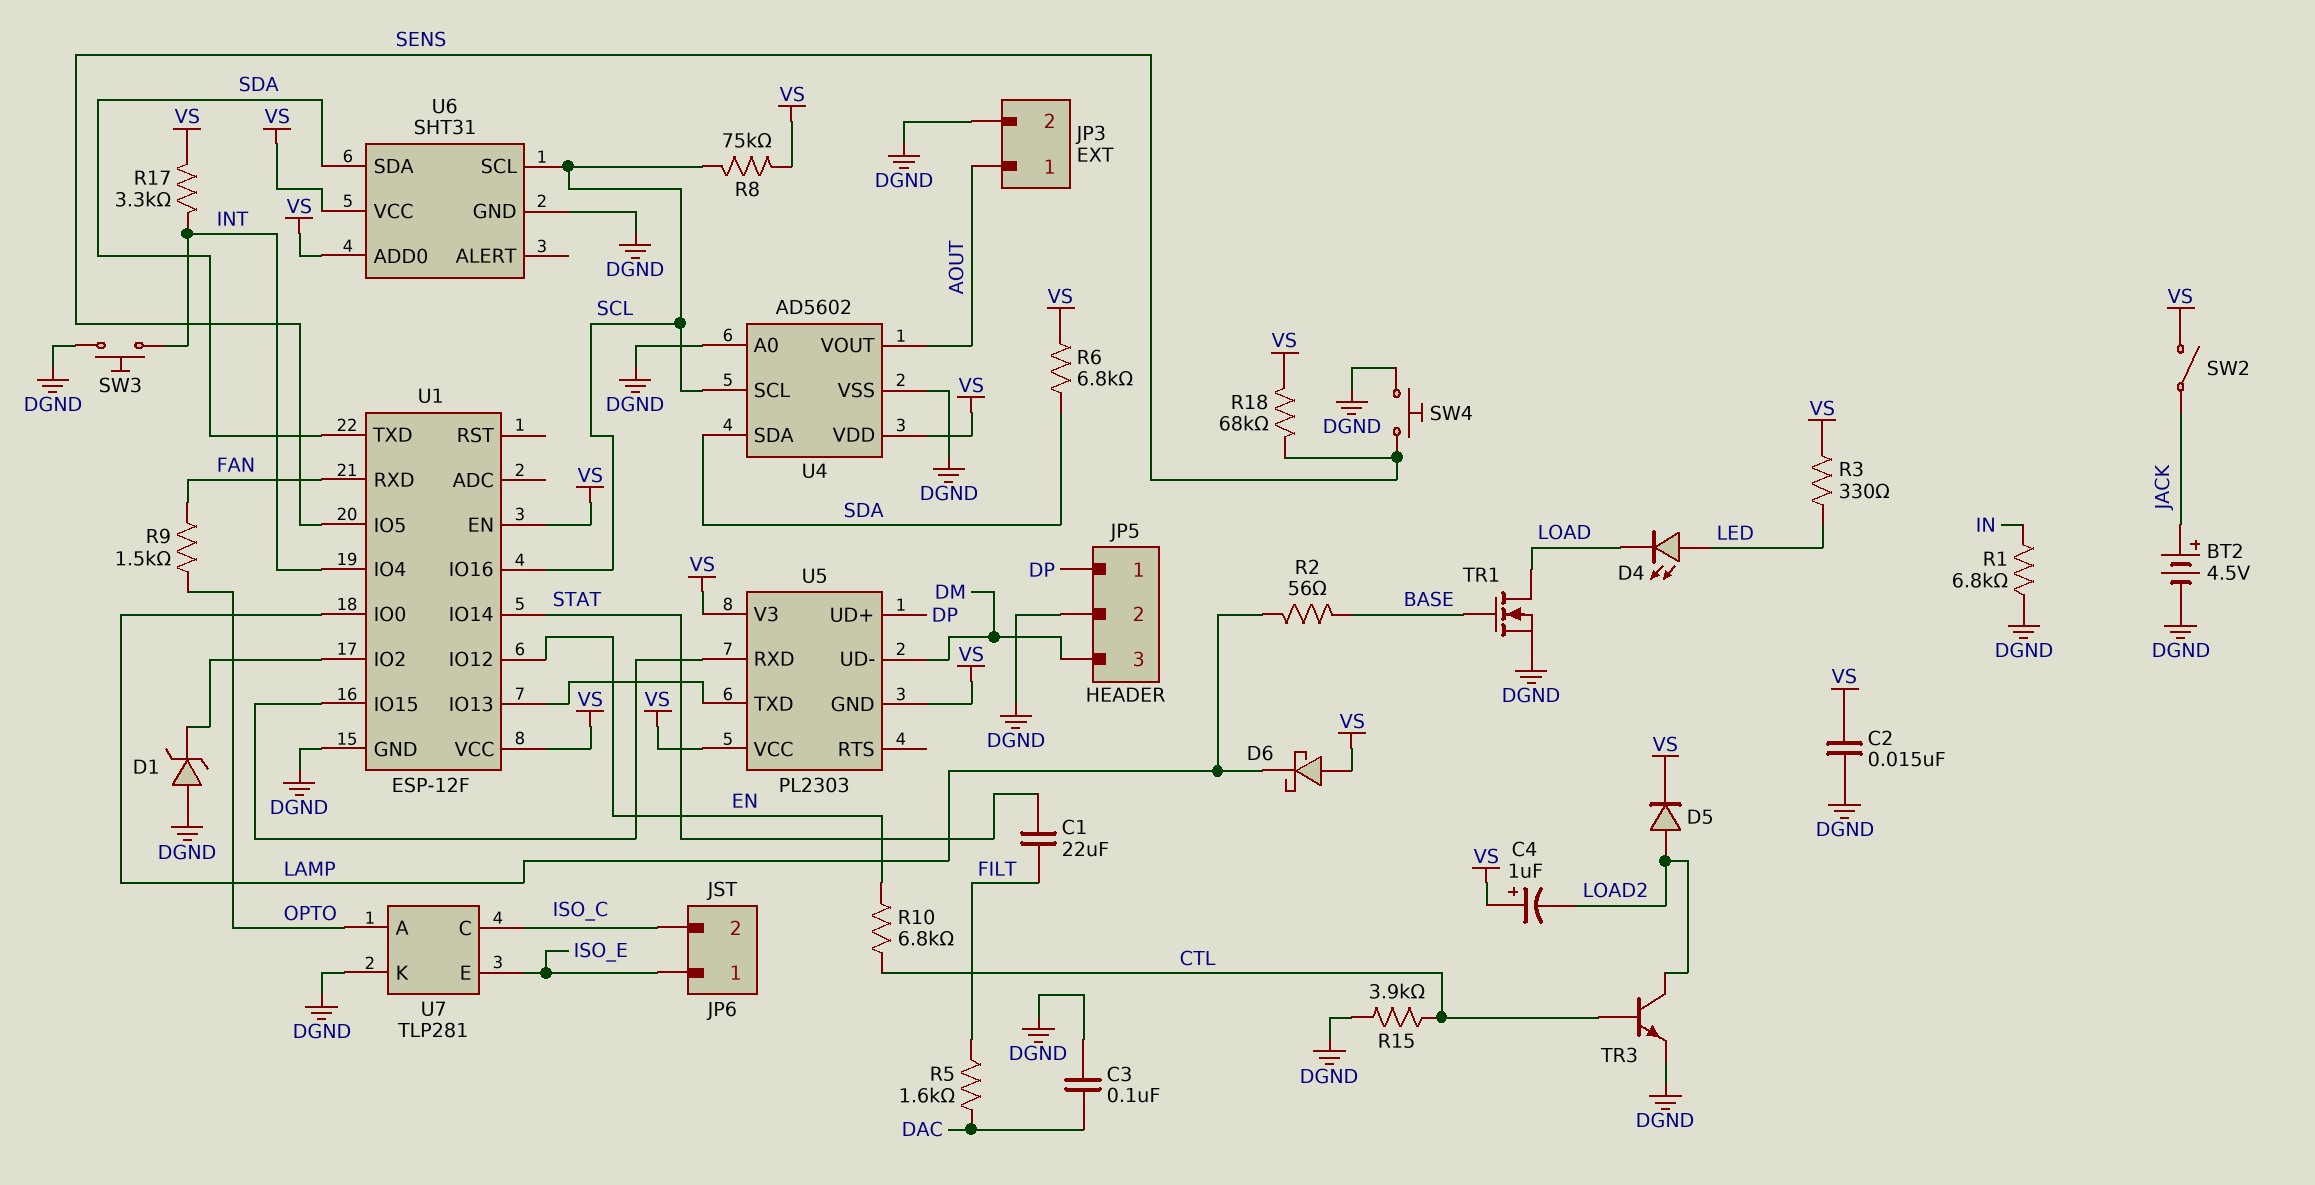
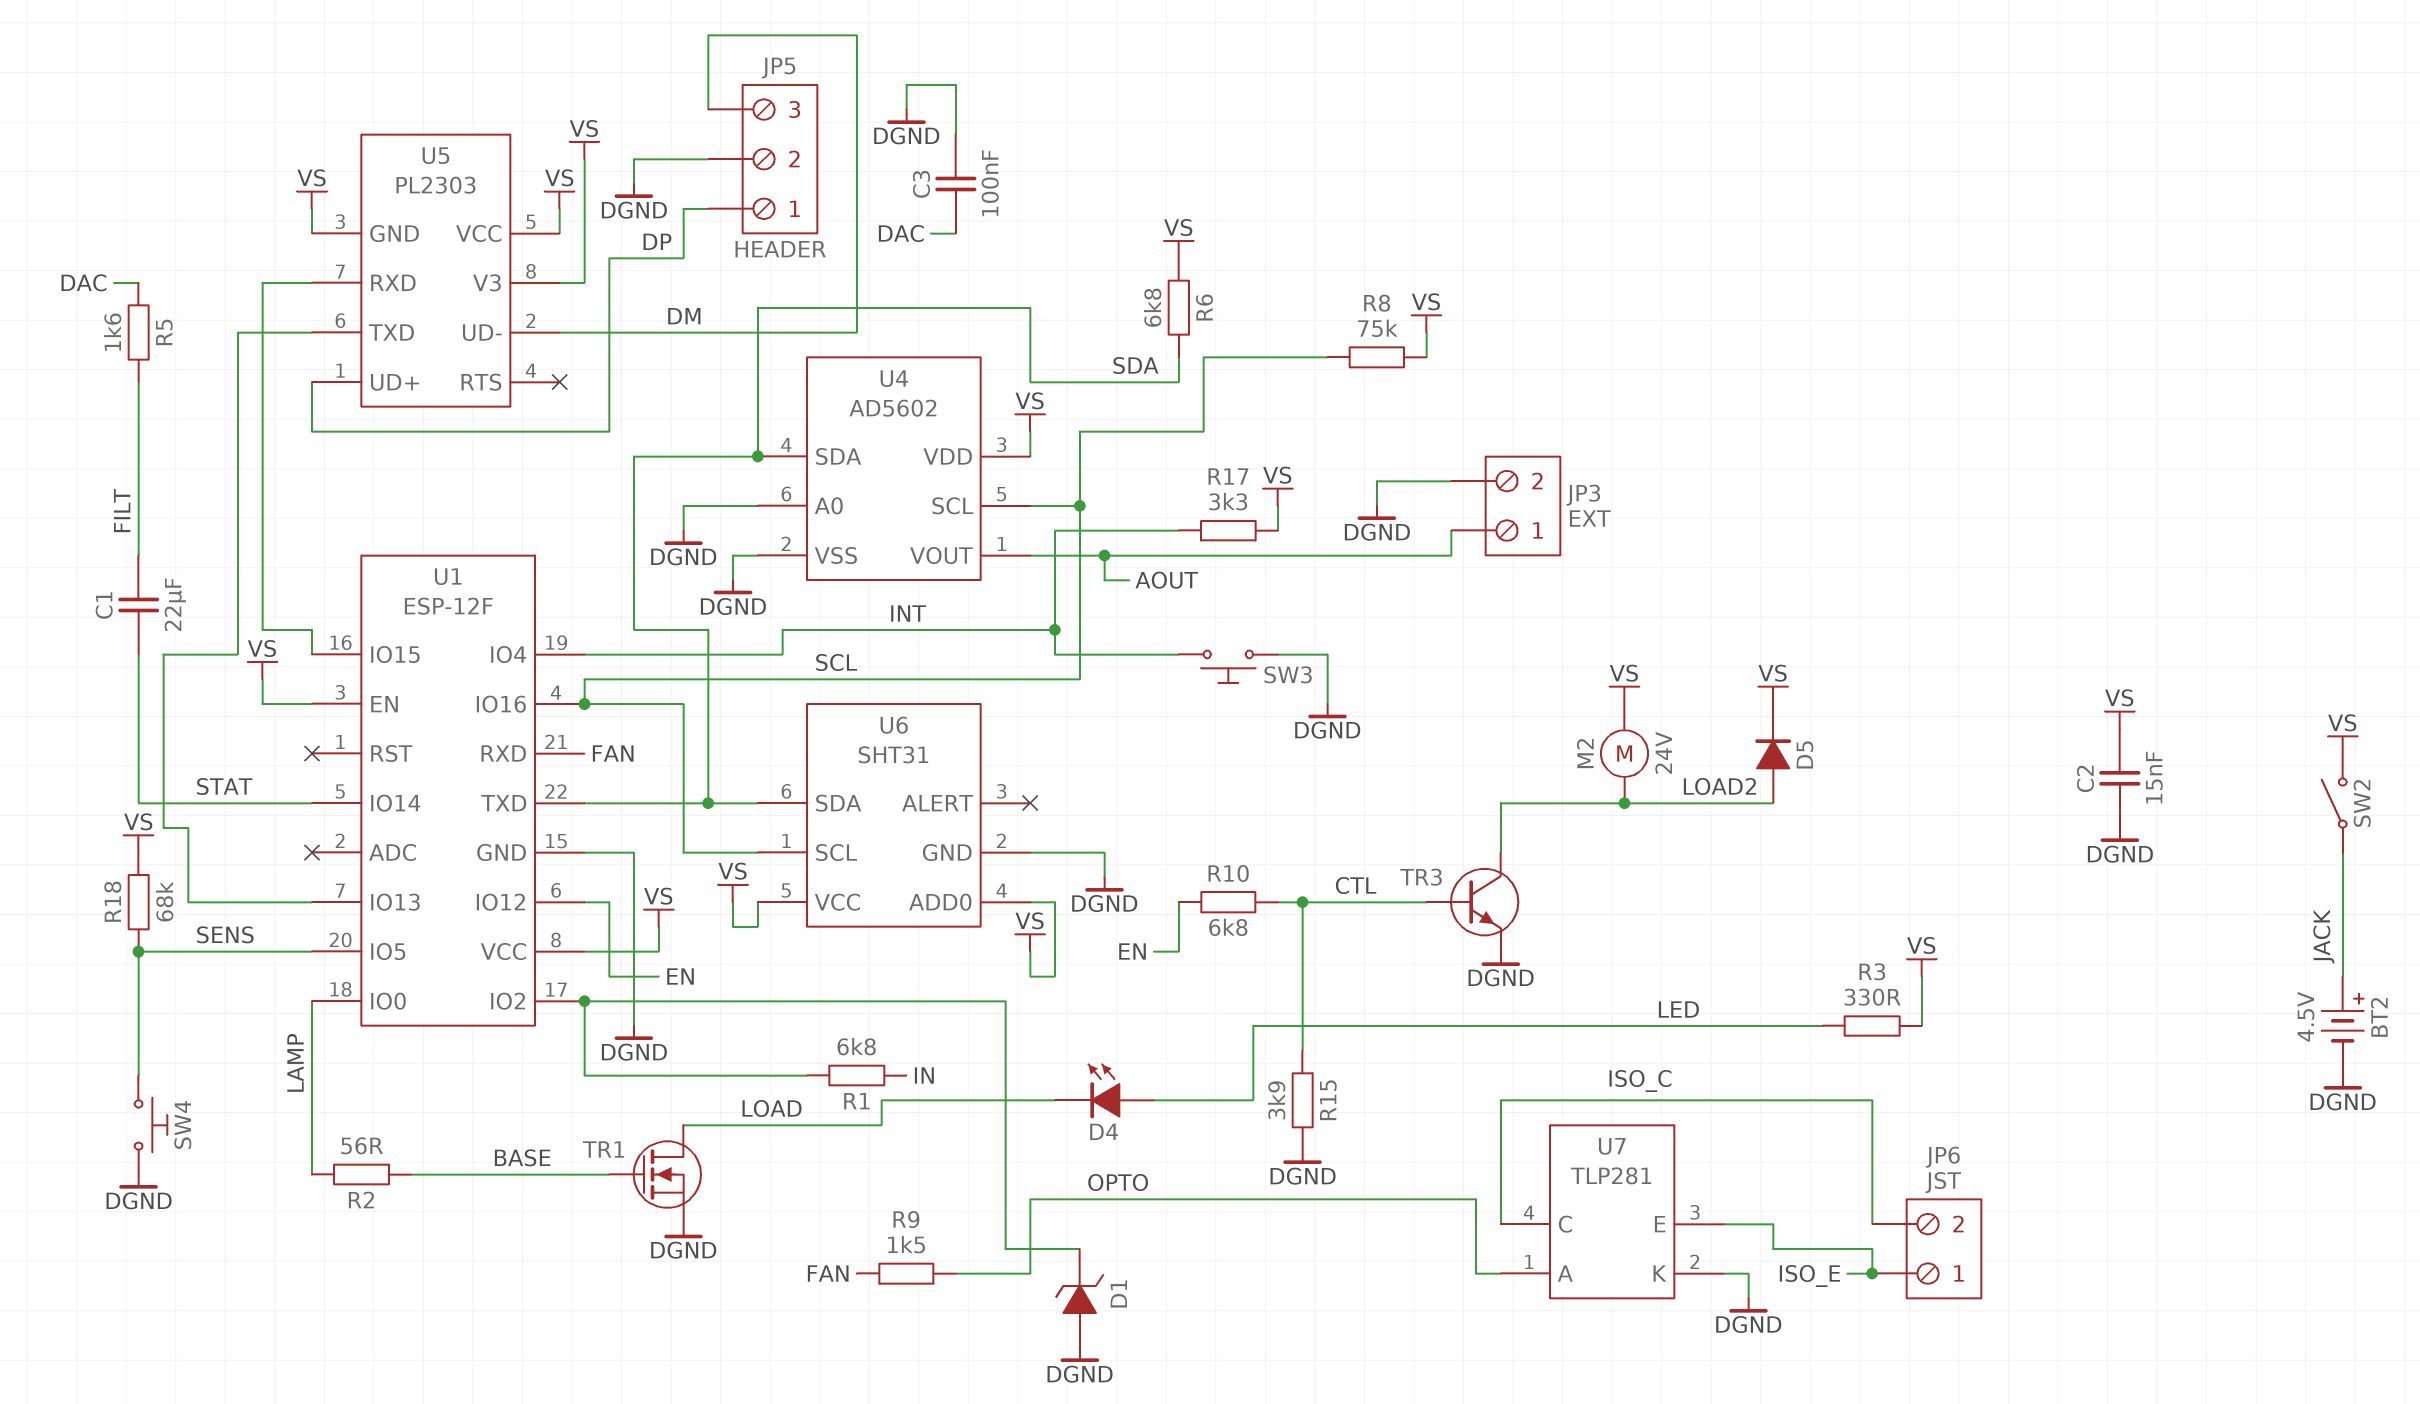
C4: 1uF (plus VS, minus LOAD2) -> none
D6: schottky (A VS, K LAMP) -> none
M2: none -> motor 24V (LOAD2, VS)
R1: 6.8k (DGND, IN) -> 6.8k (IN, U1/IO2)

